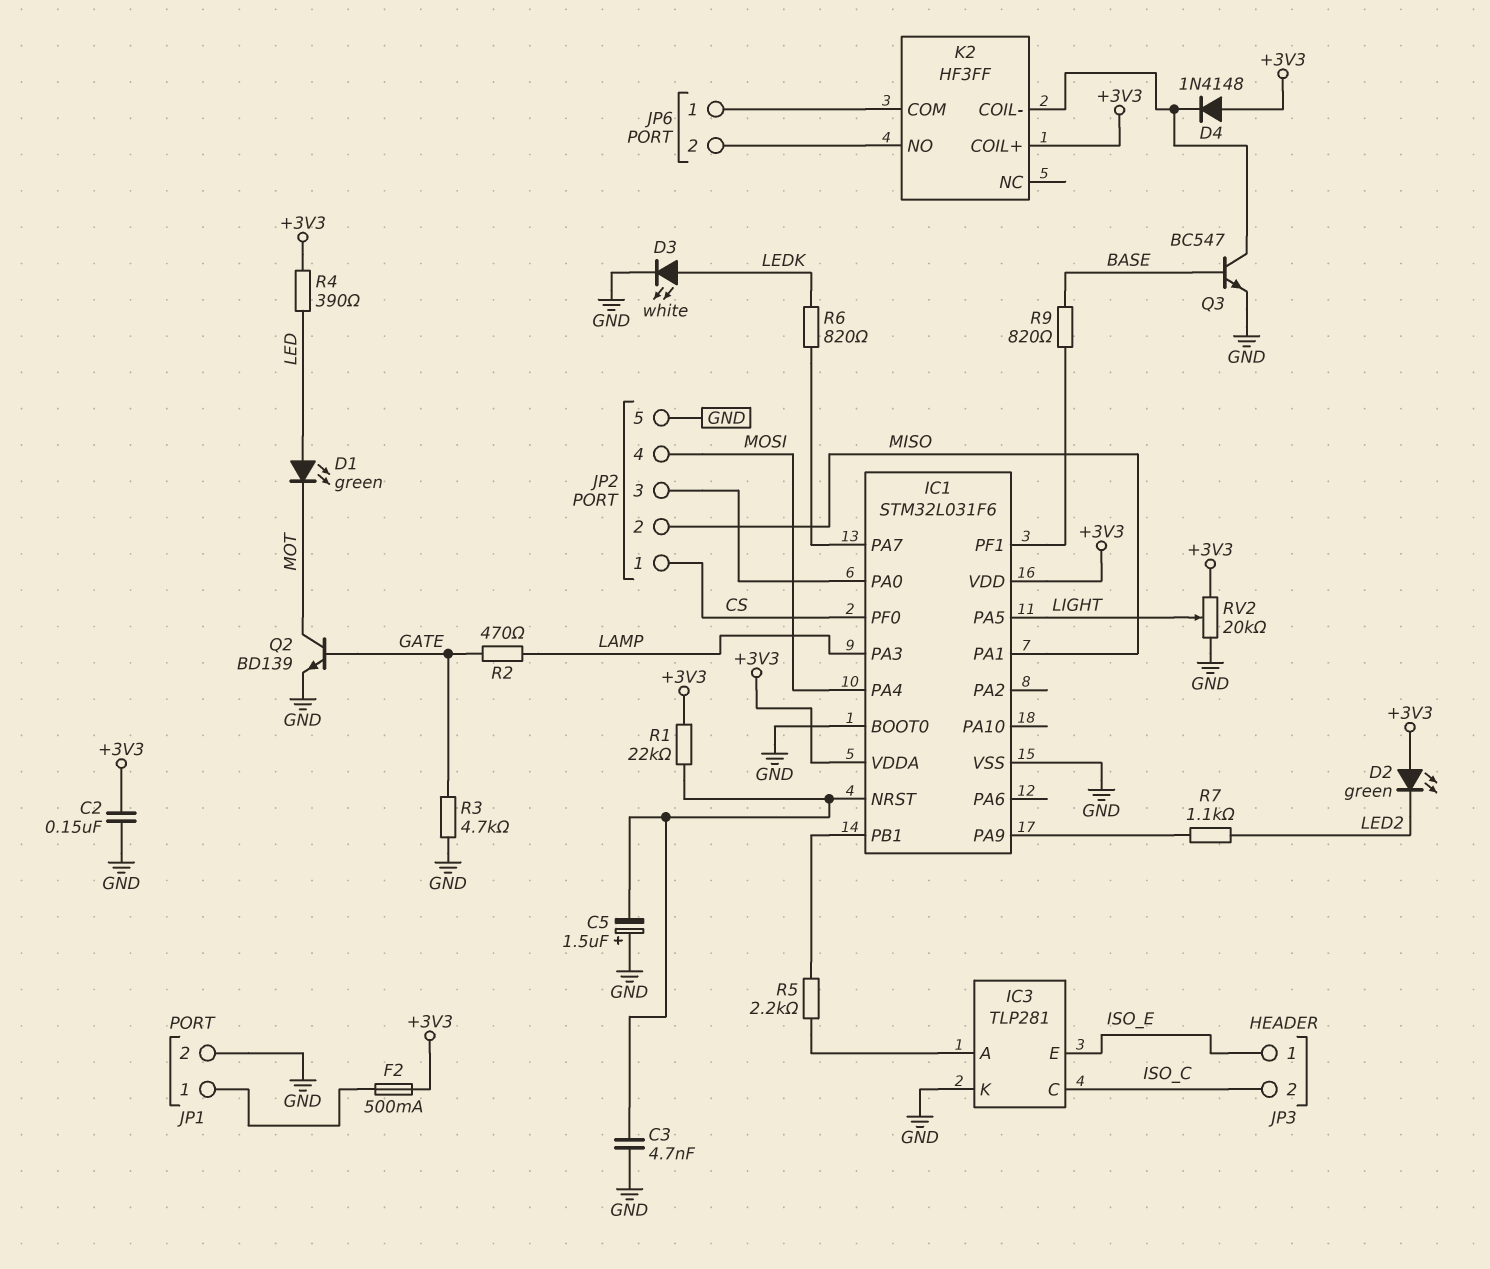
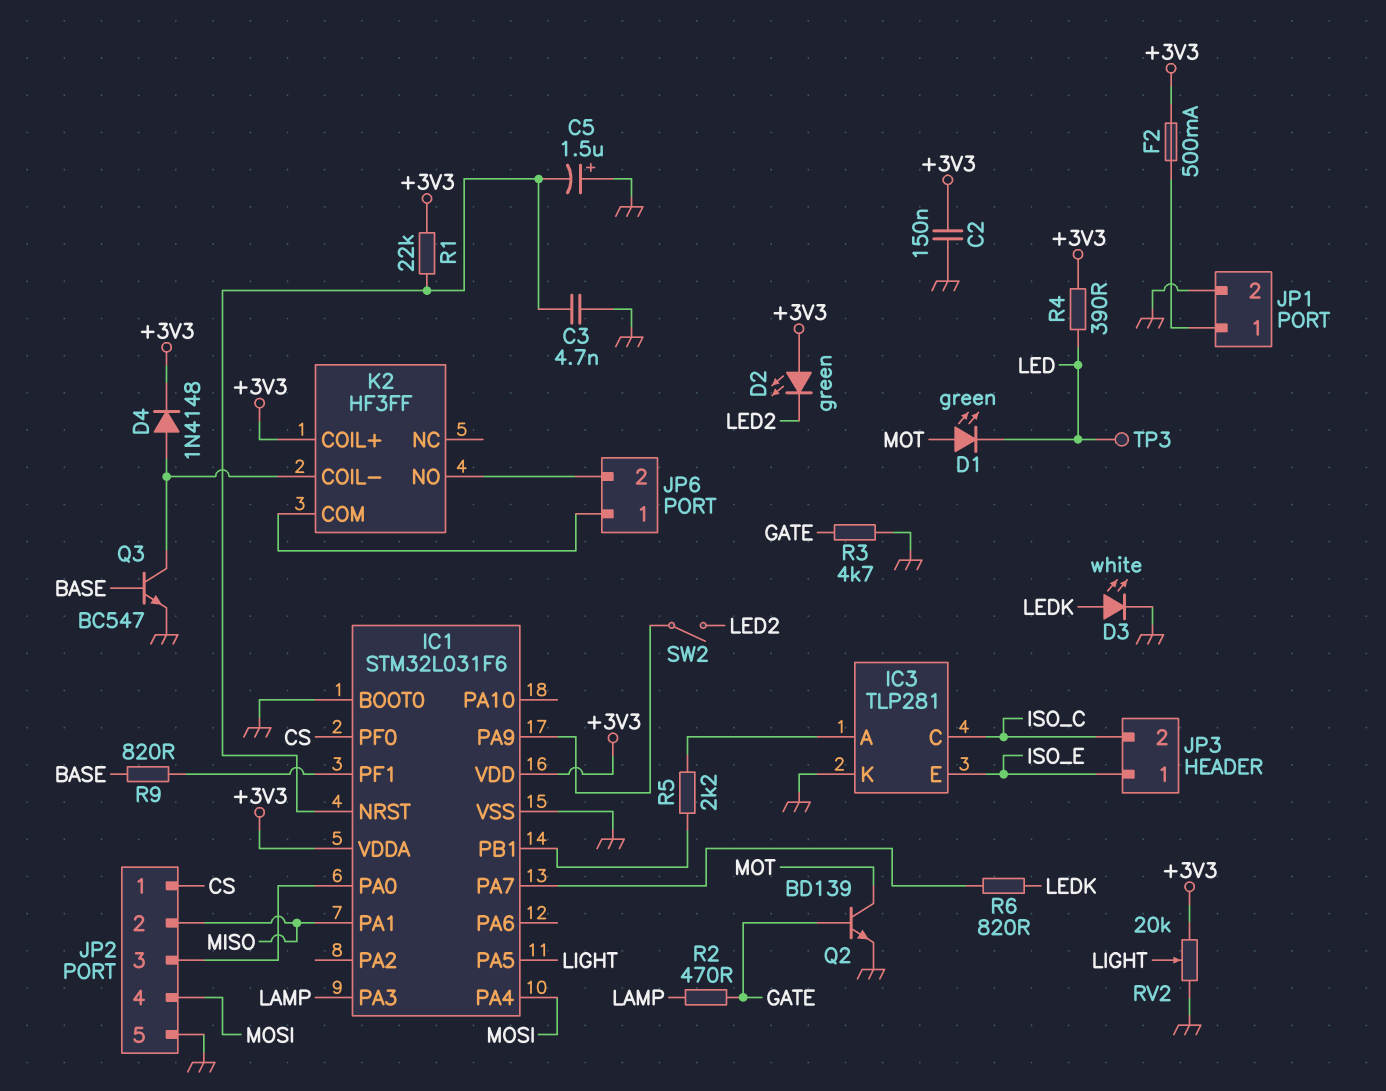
D1: LED green (A LED, K MOT) -> LED green (A MOT, K LED)
D4: diode 1N4148 (A +3V3, K K2/COIL-) -> diode 1N4148 (A K2/COIL-, K +3V3)
R7: 1.1k (IC1/PA9, LED2) -> none
SW2: none -> switch (IC1/PA9, LED2)
TP3: none -> test point (LED)

